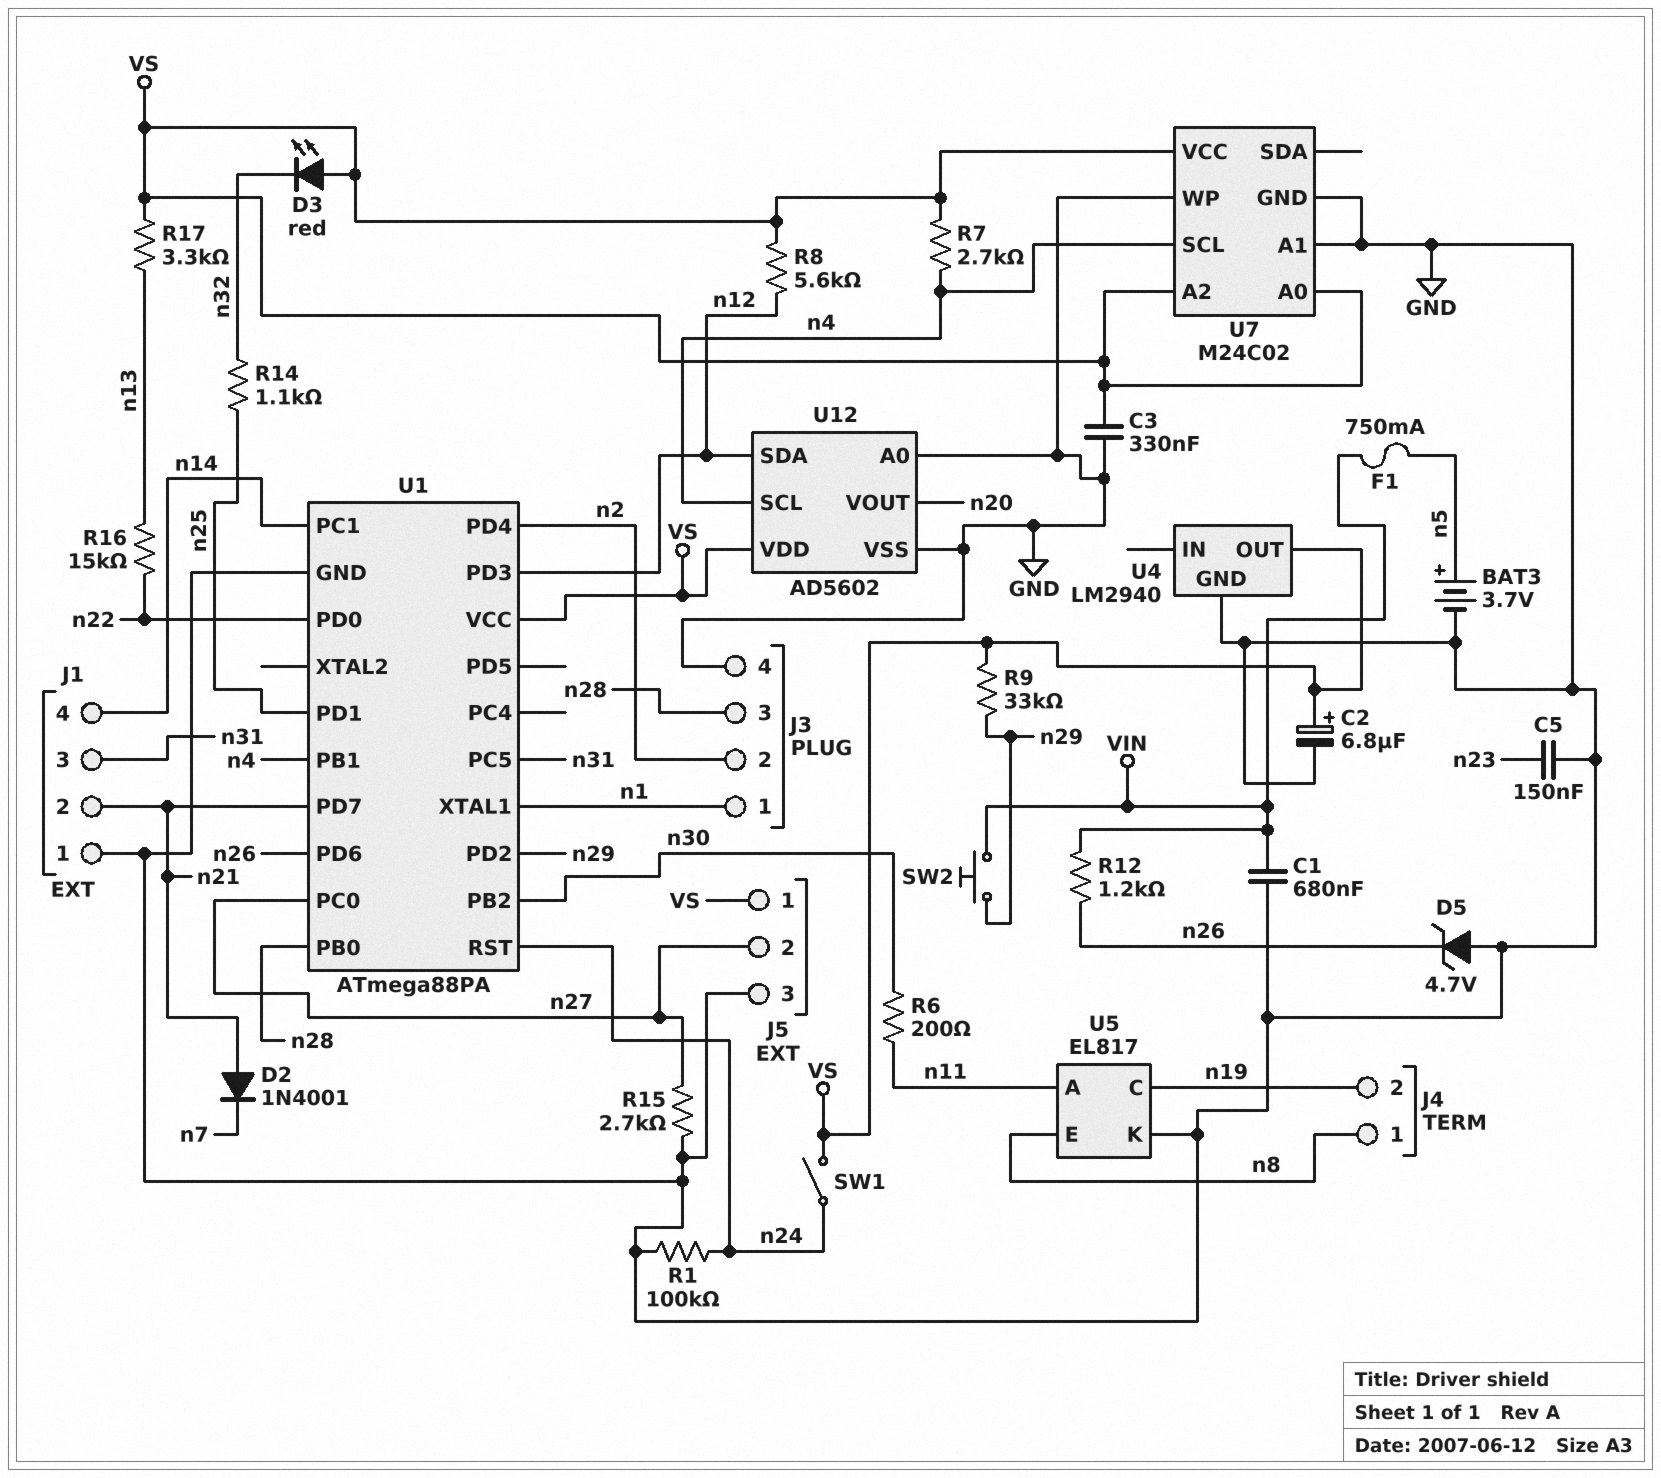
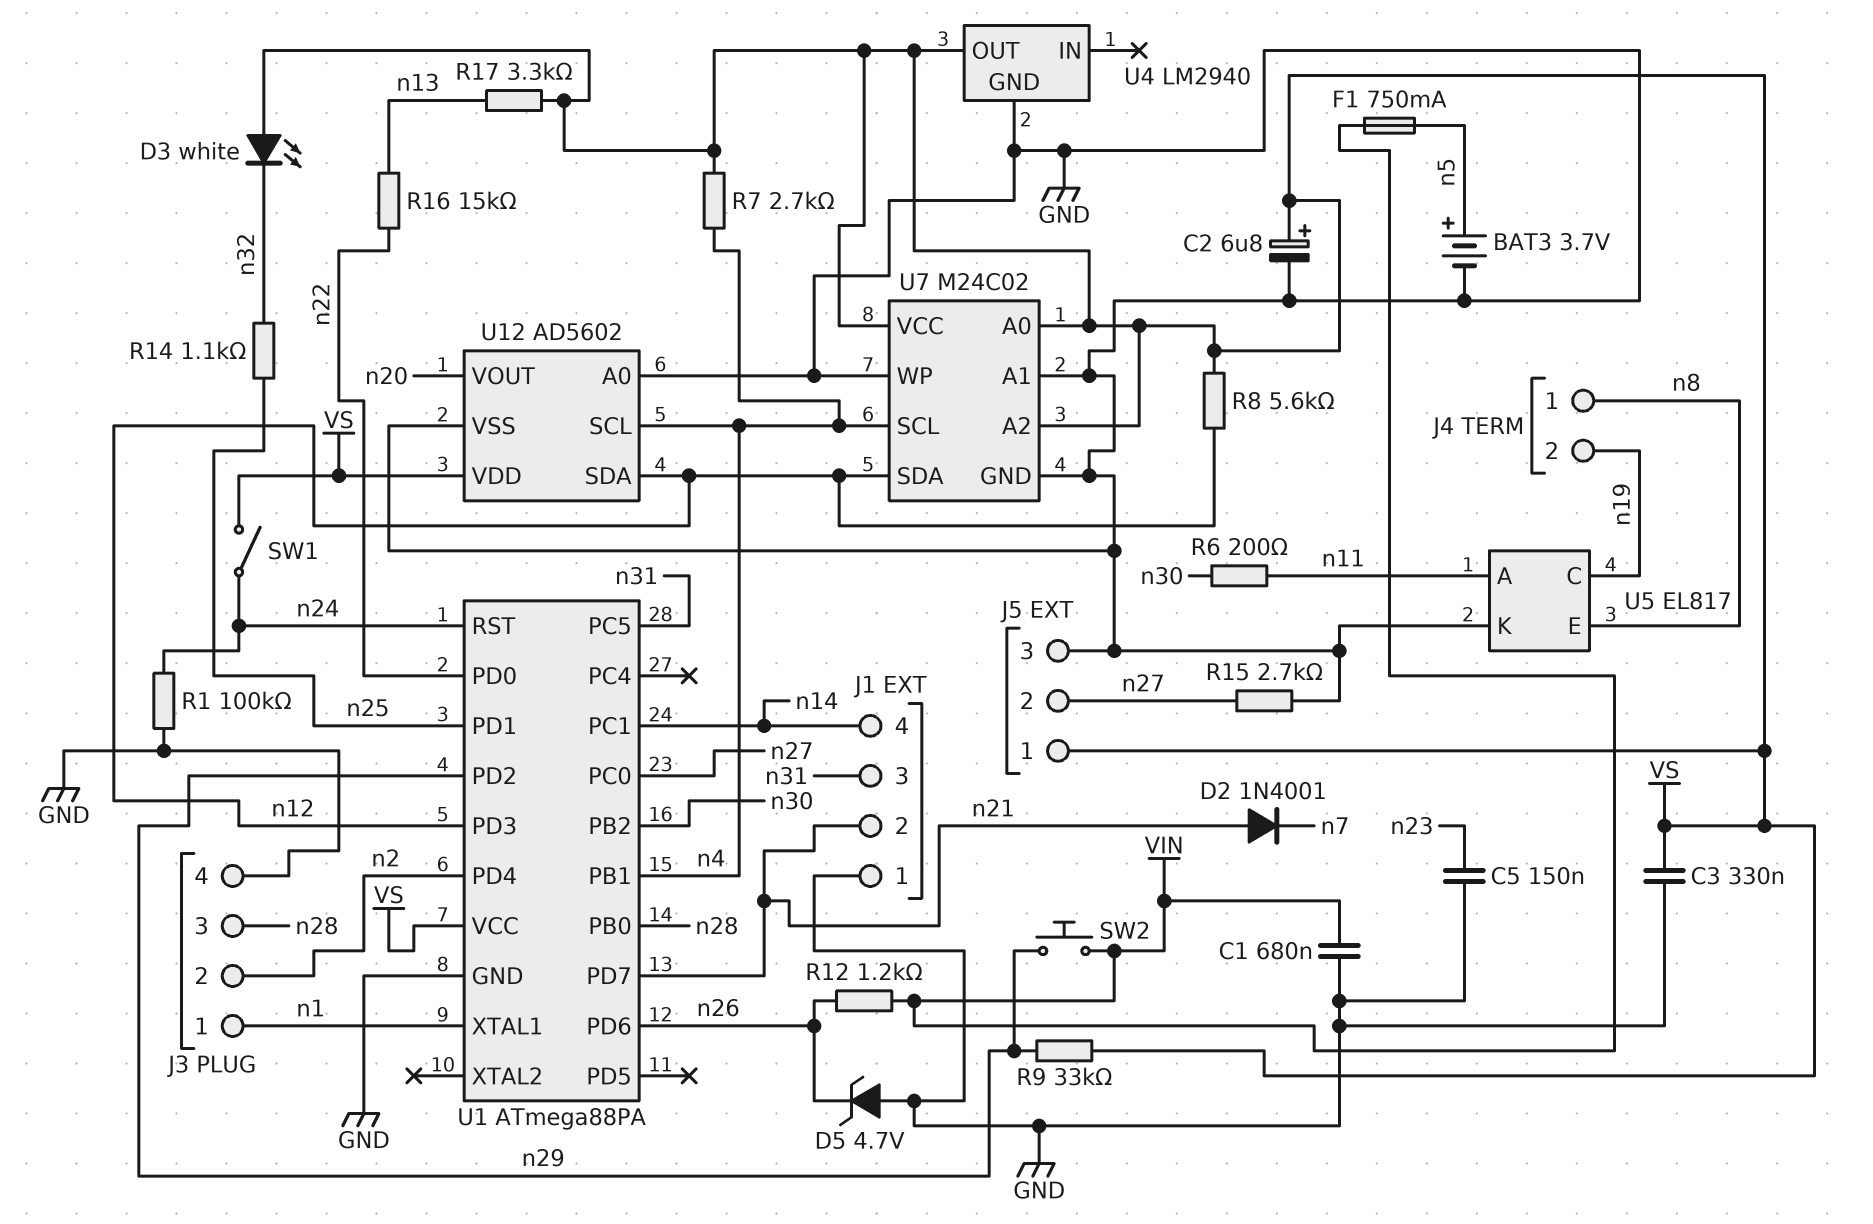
D3: LED red (A VS, K n32) -> LED white (A VS, K n32)
U7 pin SDA: none -> n12

